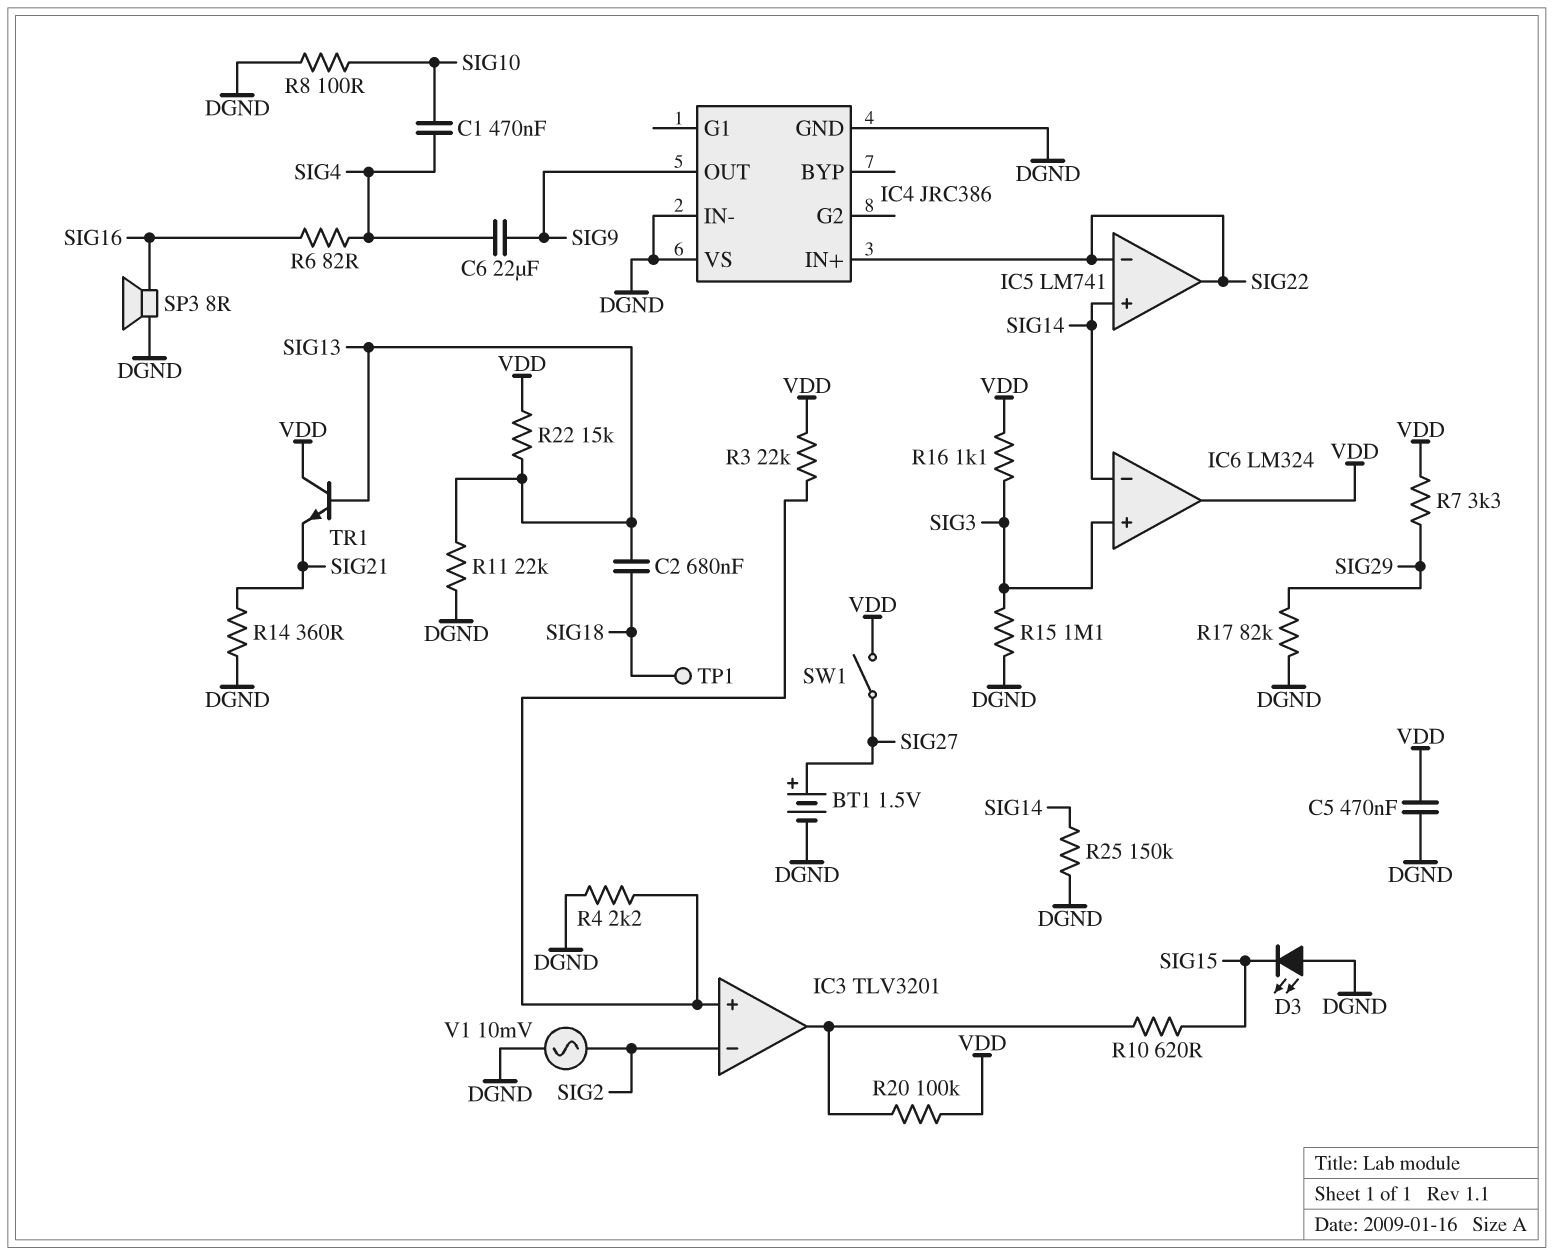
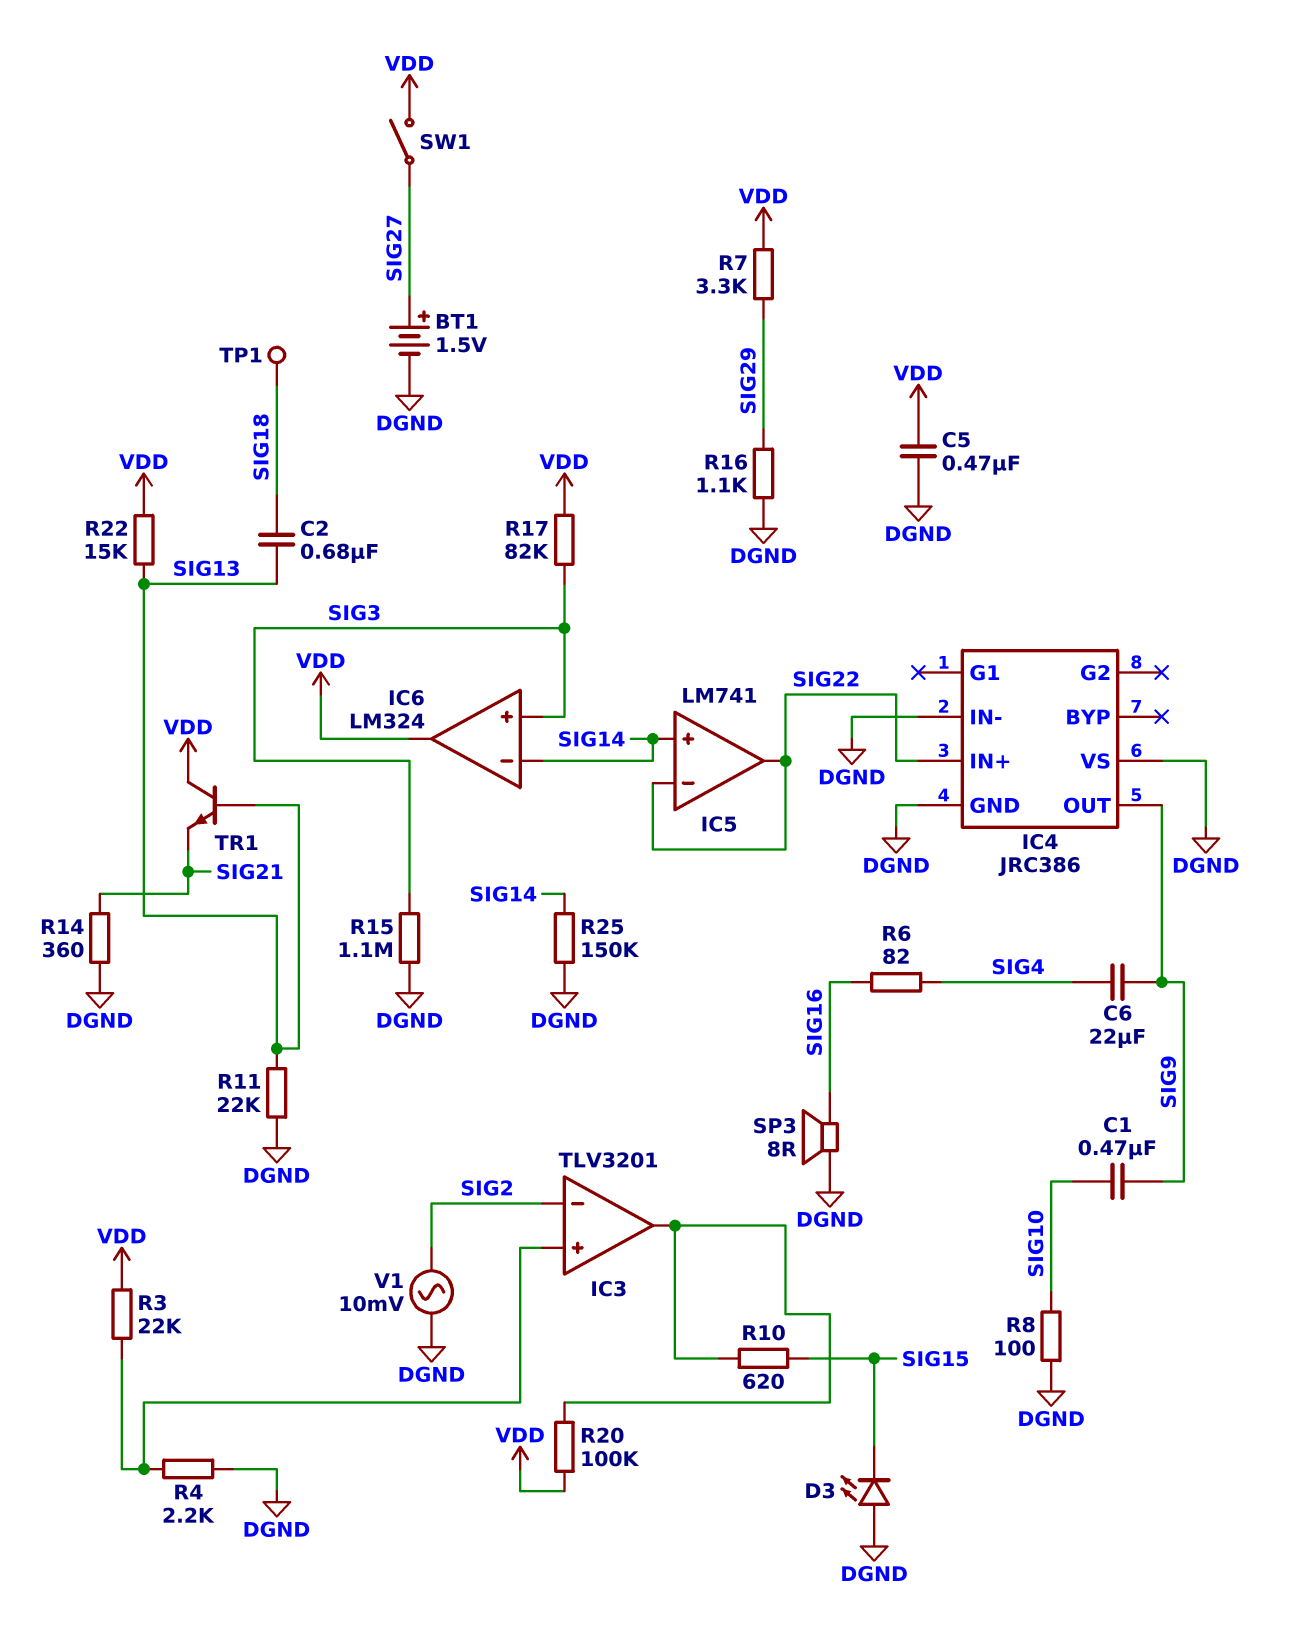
C1: 470nF (SIG4, SIG10) -> 470nF (SIG9, SIG10)
R16: 1.1k (SIG3, VDD) -> 1.1k (DGND, SIG29)
R17: 82k (DGND, SIG29) -> 82k (SIG3, VDD)

